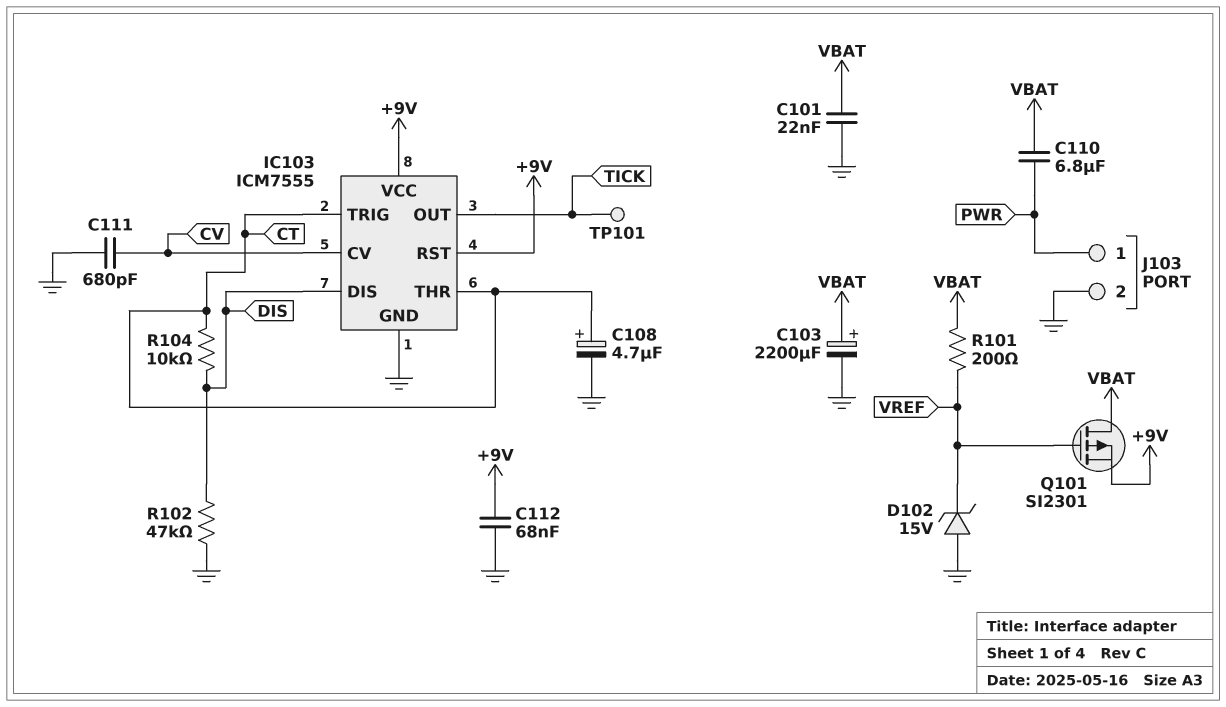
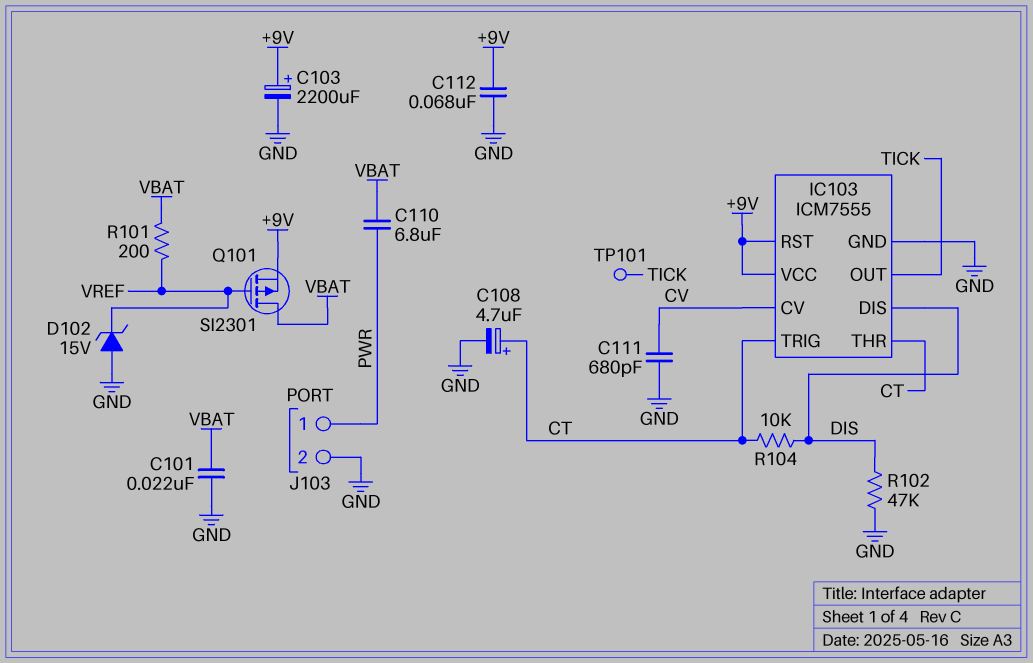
C103: 2200uF (plus VBAT, minus GND) -> 2200uF (plus +9V, minus GND)

